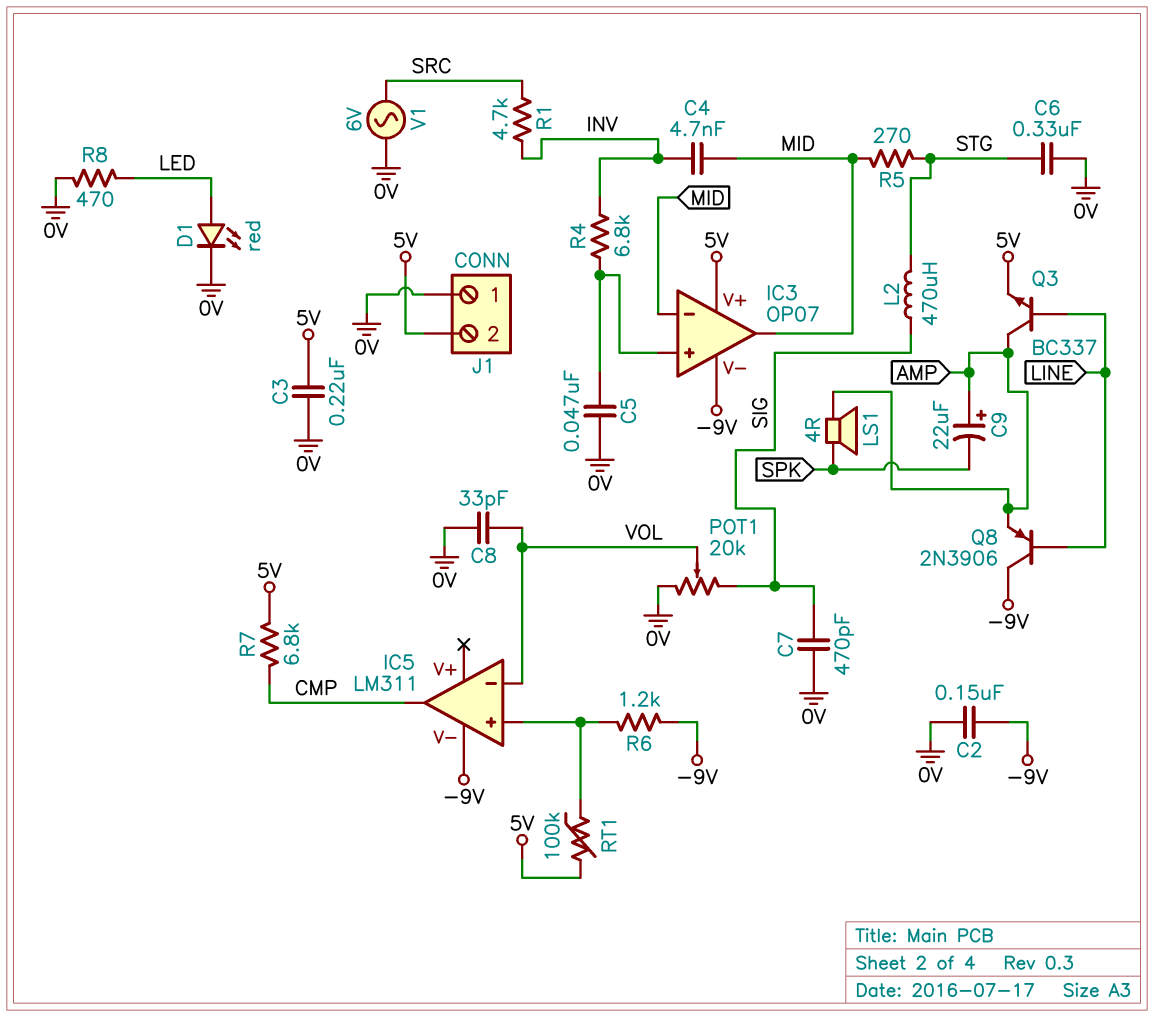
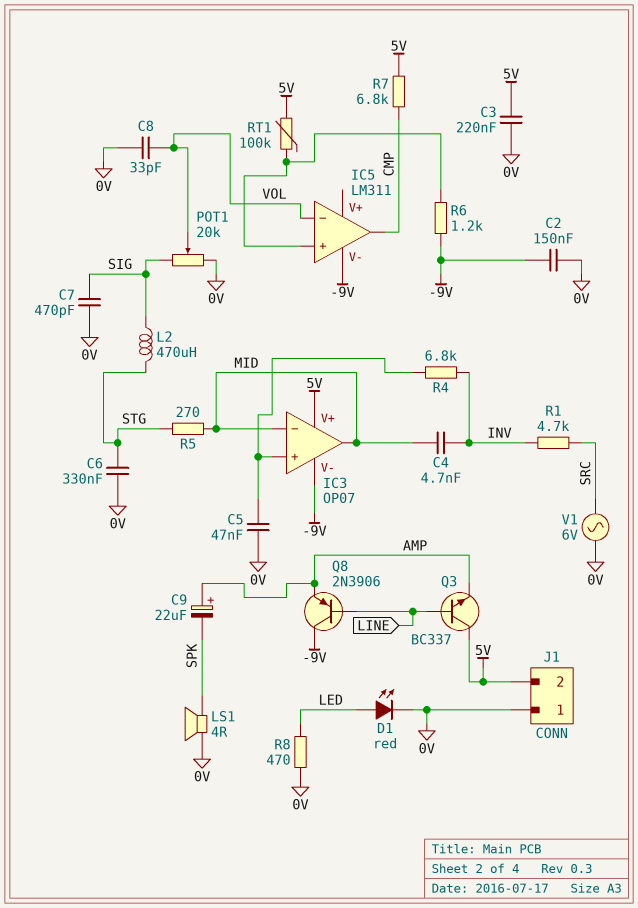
LS1: speaker 4R (AMP, SPK) -> speaker 4R (0V, SPK)
Q3: NPN BC337 (B LINE, C AMP, E 5V) -> NPN BC337 (B LINE, C 5V, E AMP)

